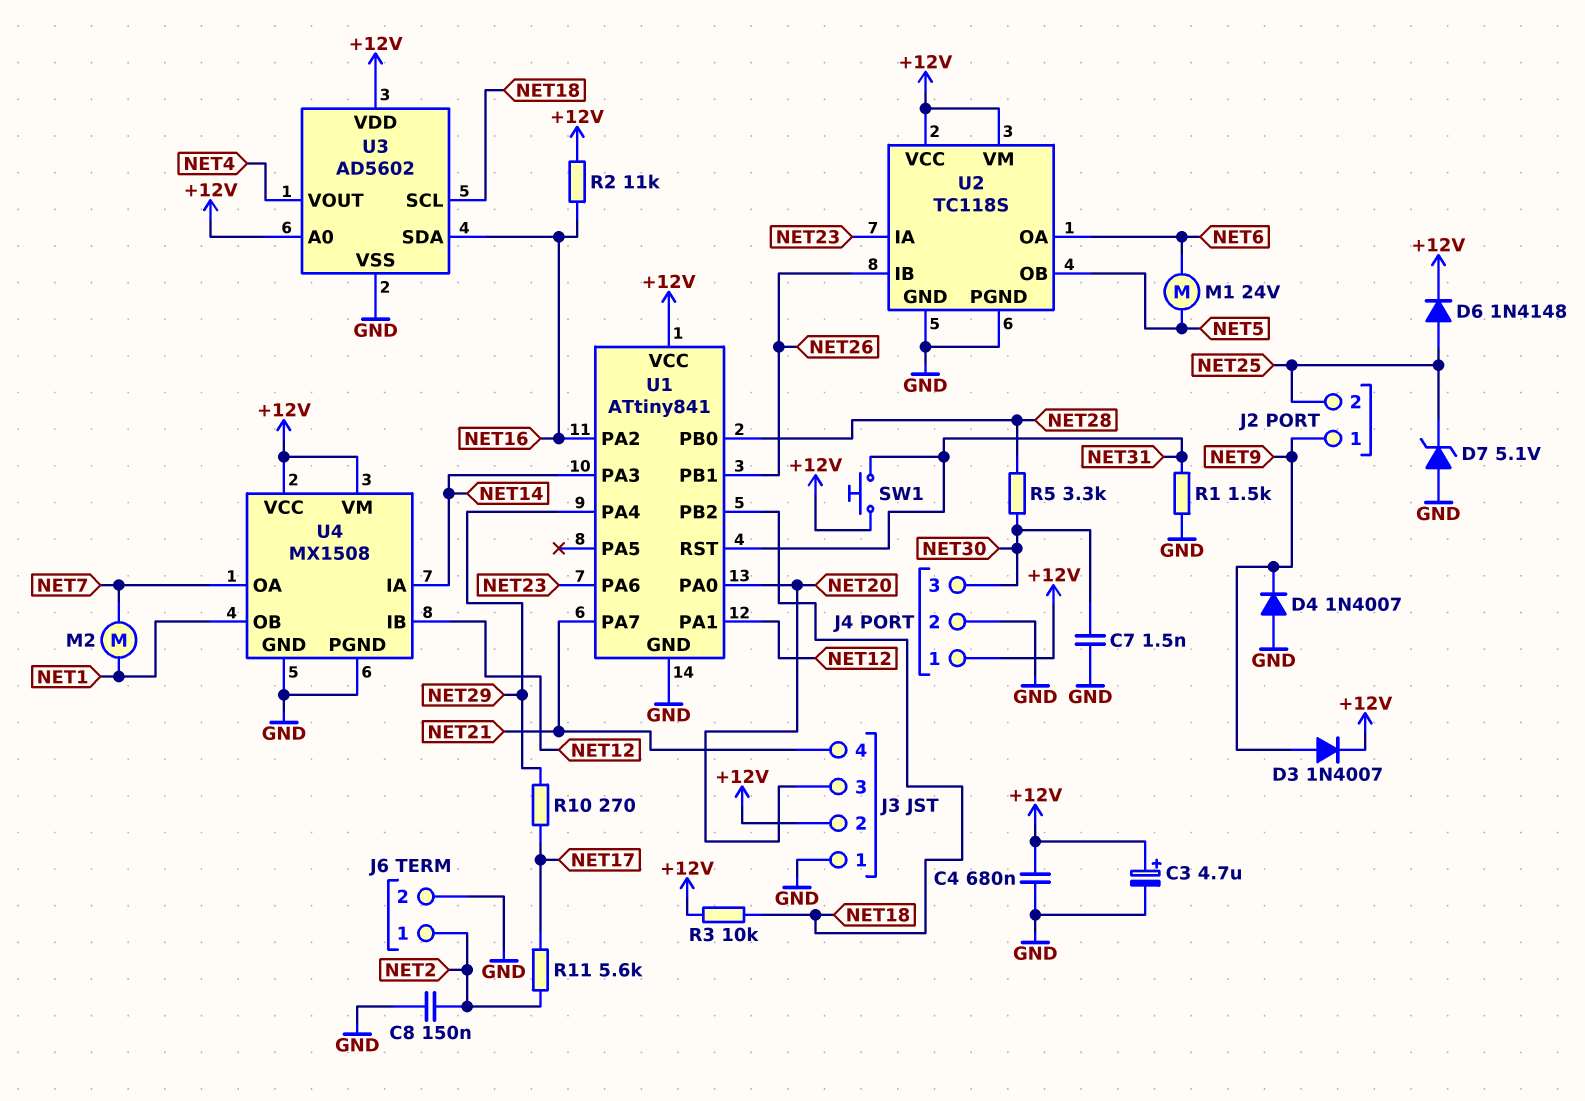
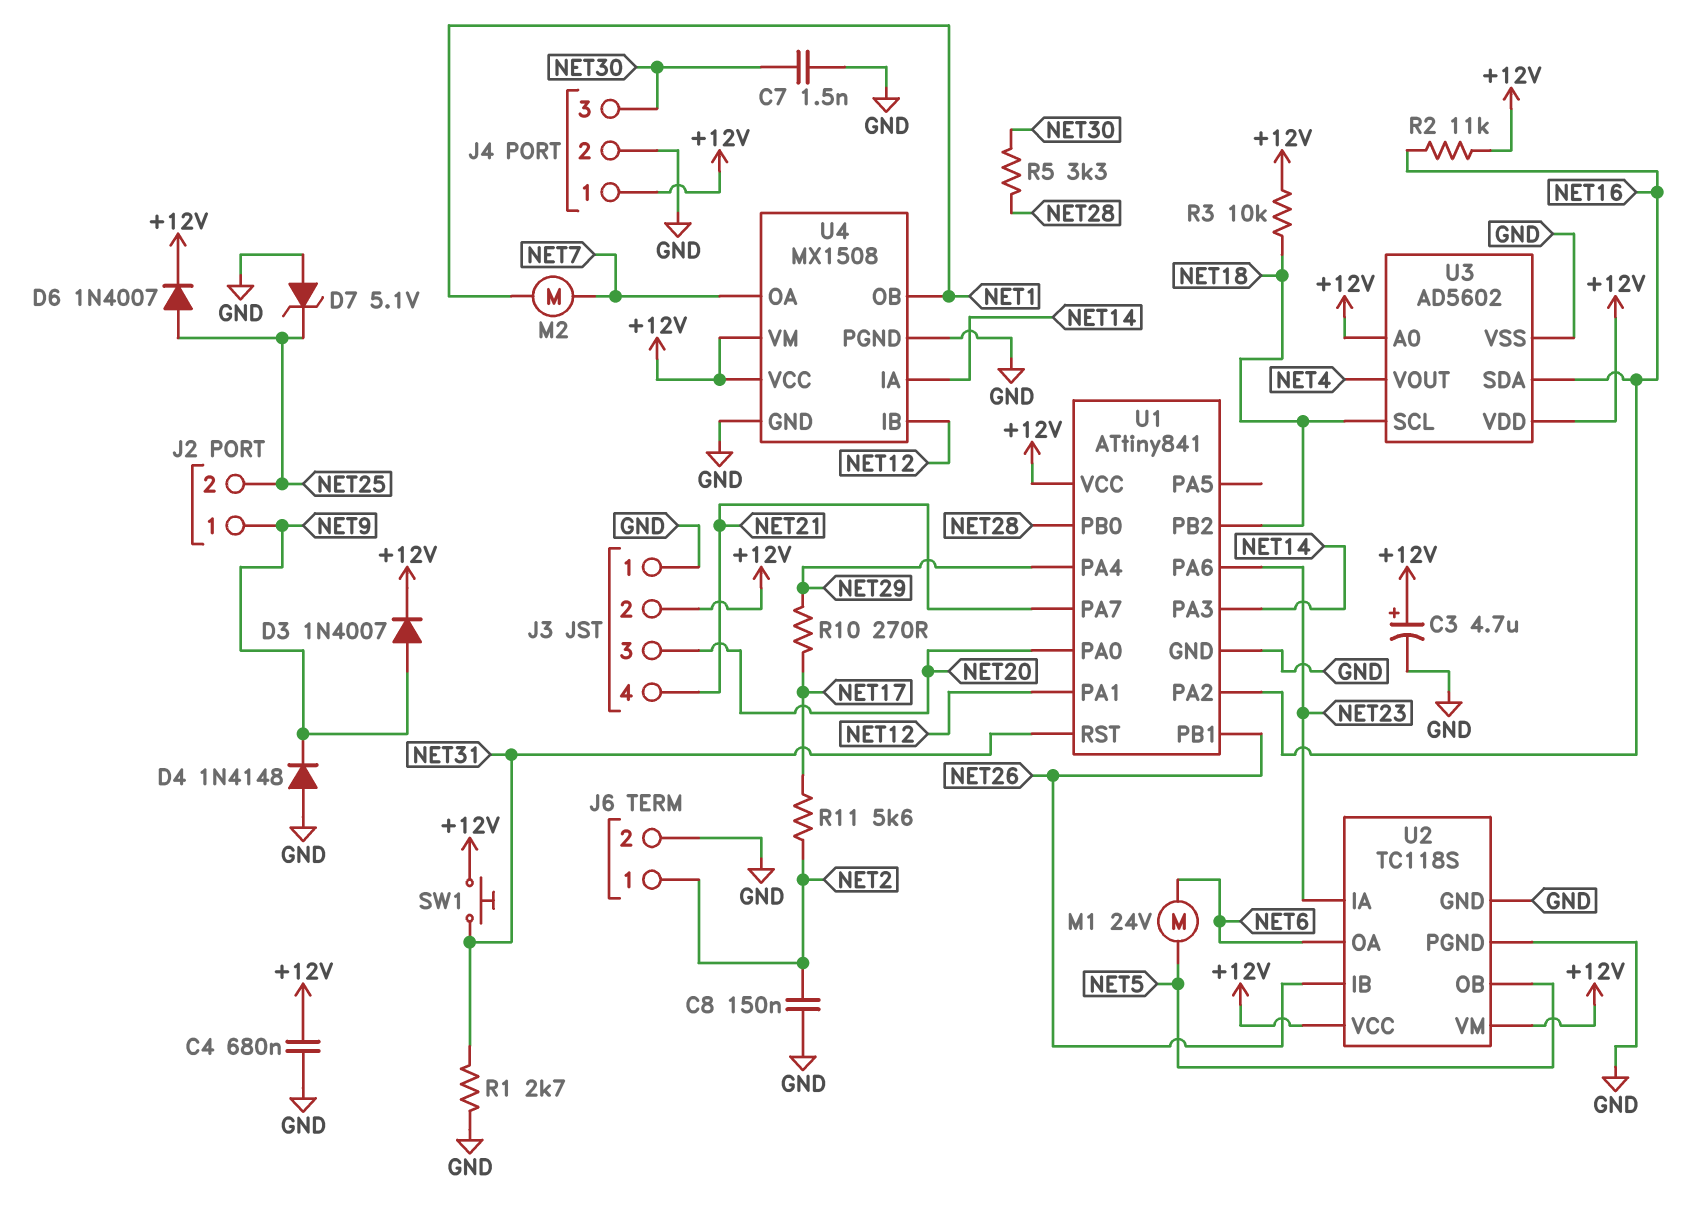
D4: diode 1N4007 (A GND, K NET9) -> diode 1N4148 (A GND, K NET9)
D6: diode 1N4148 (A NET25, K +12V) -> diode 1N4007 (A NET25, K +12V)
R1: 1.5k (GND, NET31) -> 2.7k (GND, NET31)

